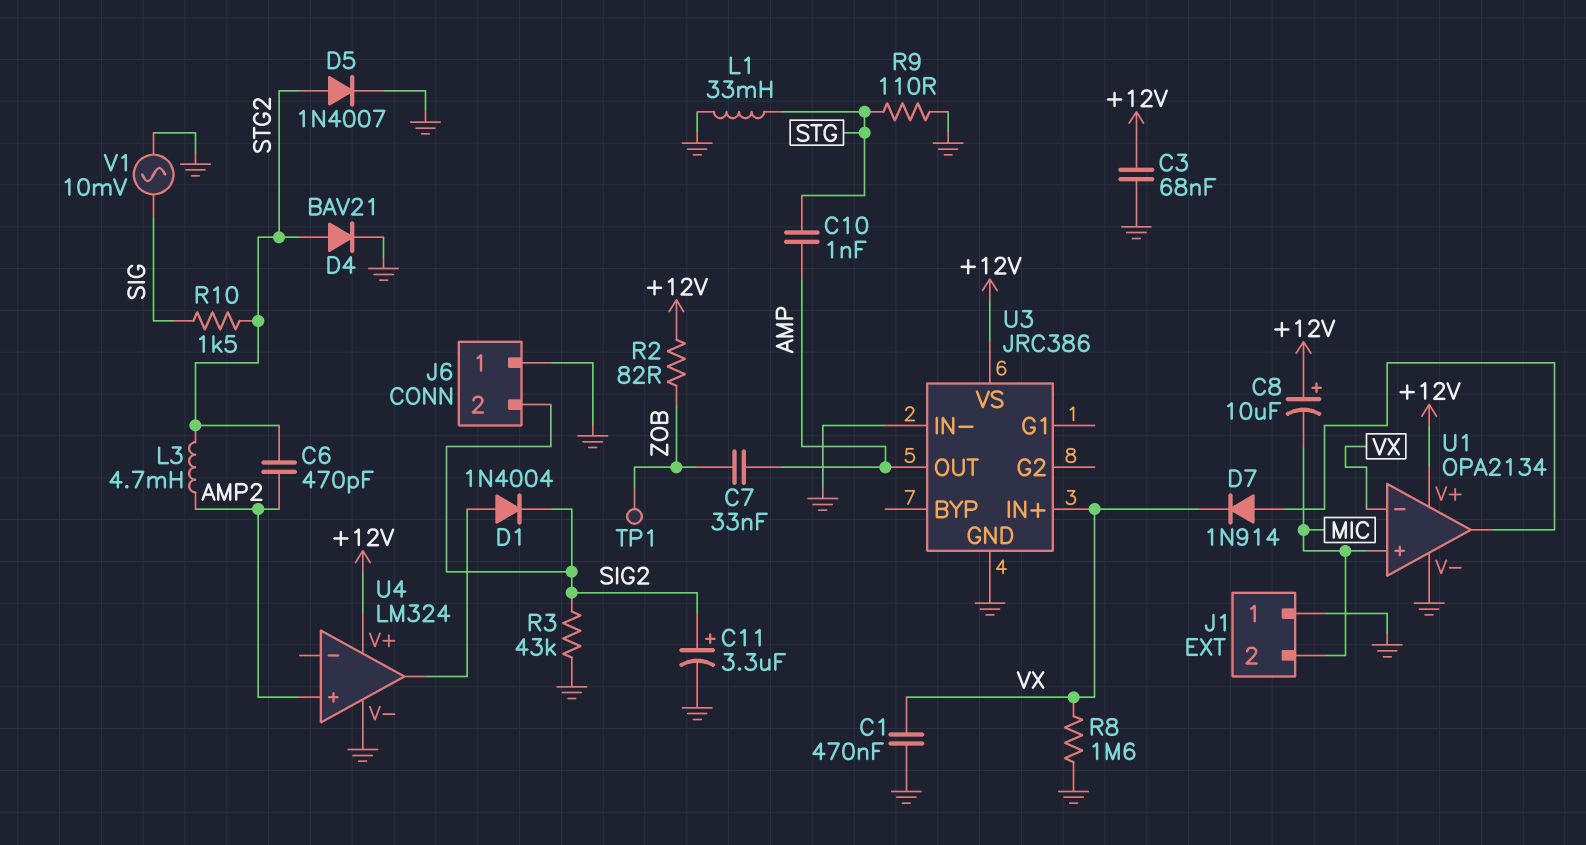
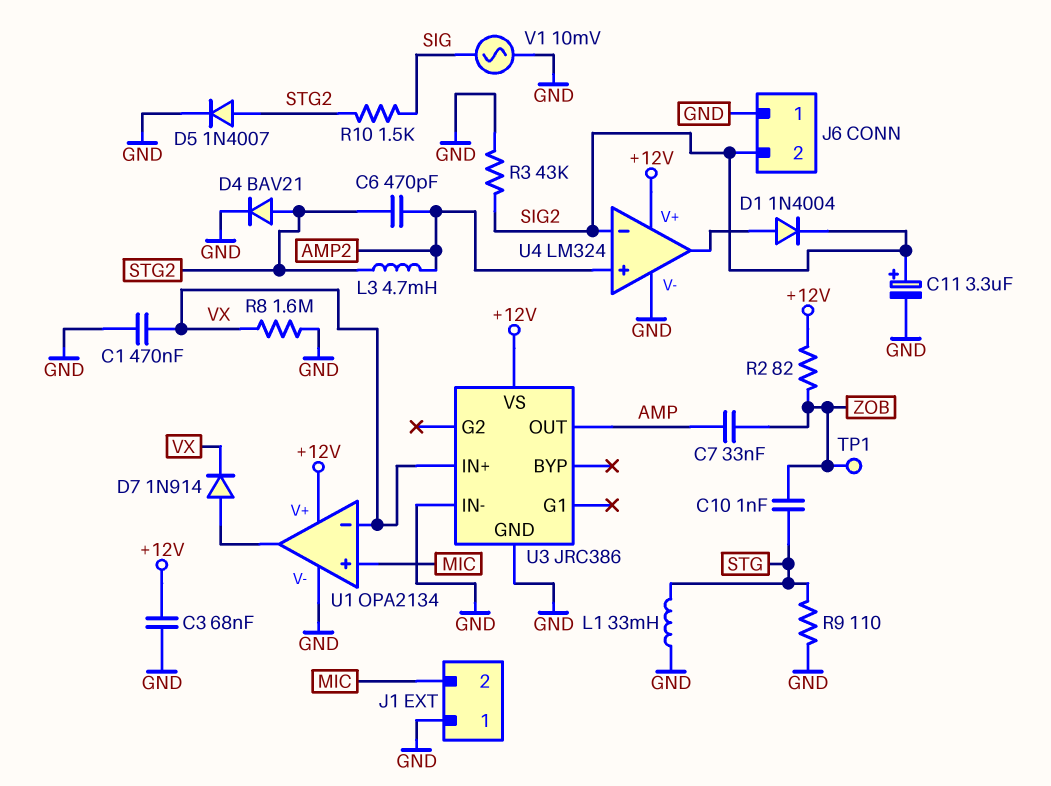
C8: 10uF (plus +12V, minus MIC) -> none
C10: 1nF (AMP, STG) -> 1nF (STG, ZOB)
U4 pin in-: none -> SIG2

